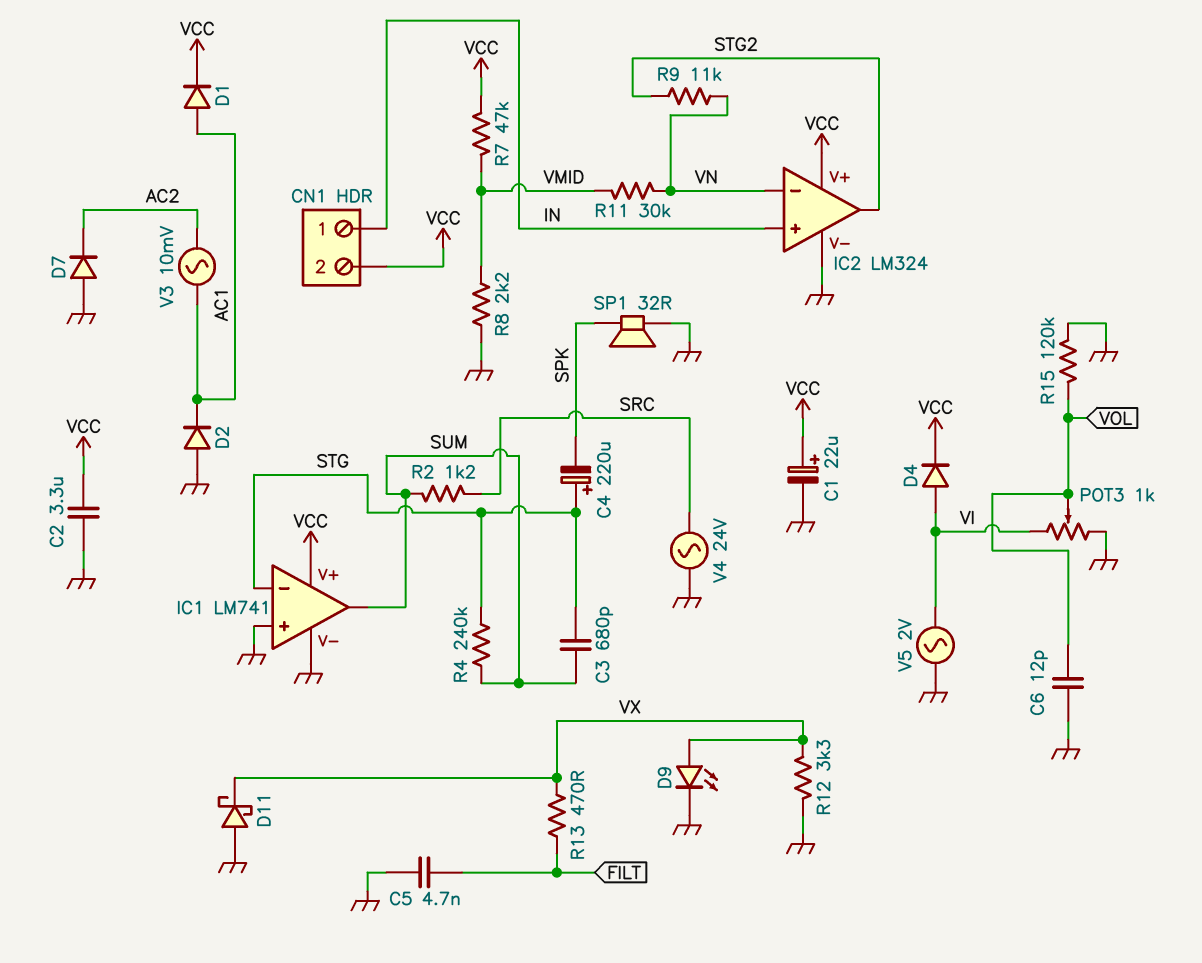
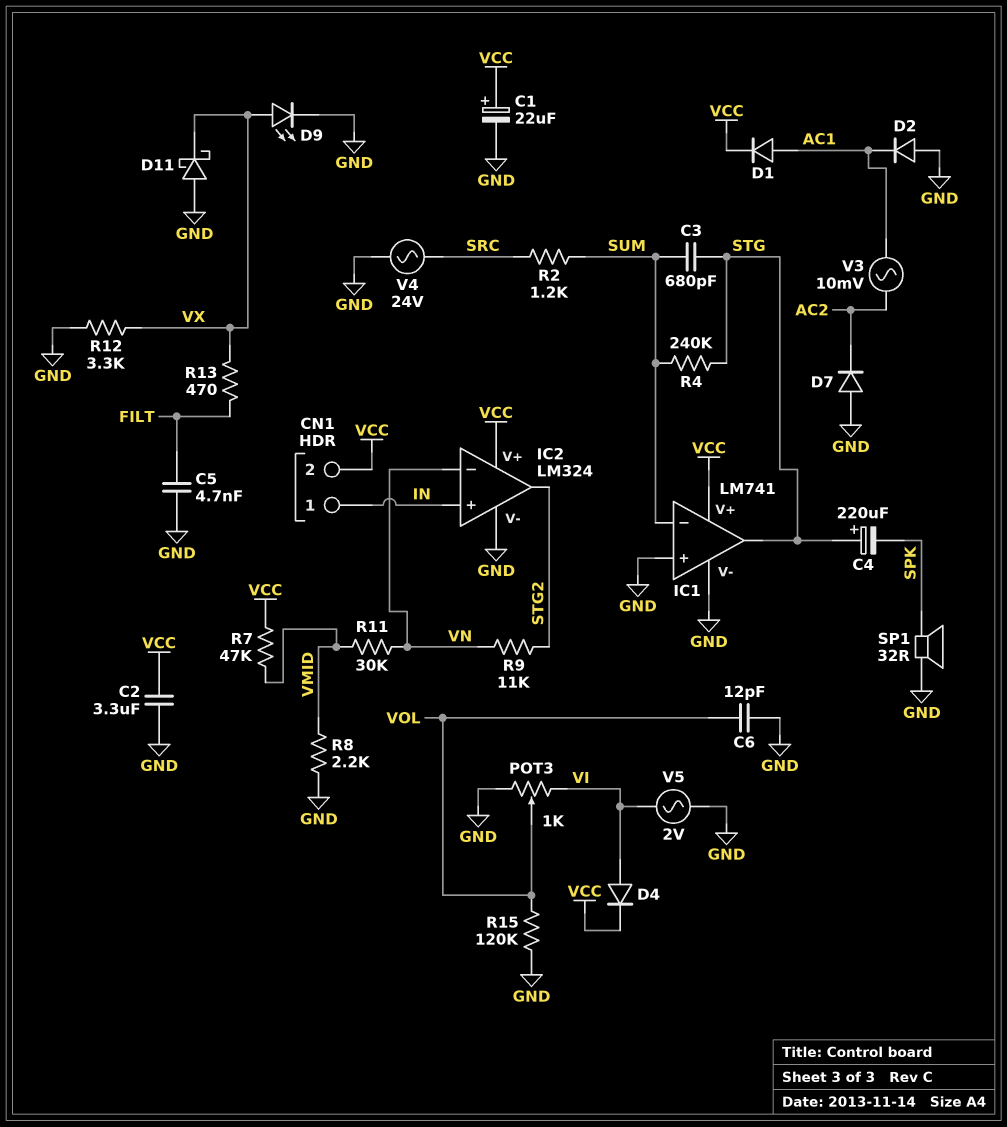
IC1 pin in-: STG -> SUM
IC1 pin out: SUM -> STG

